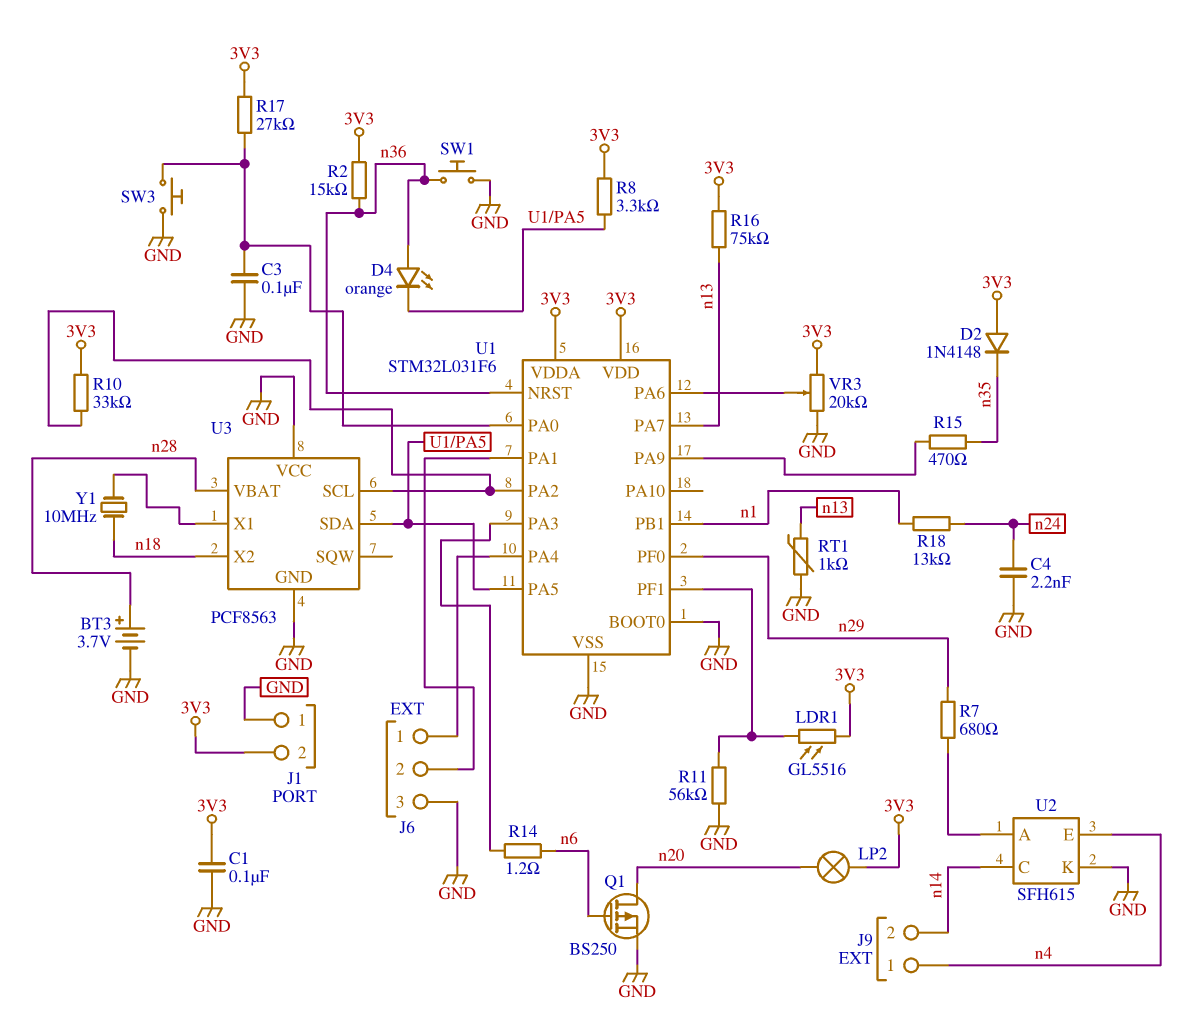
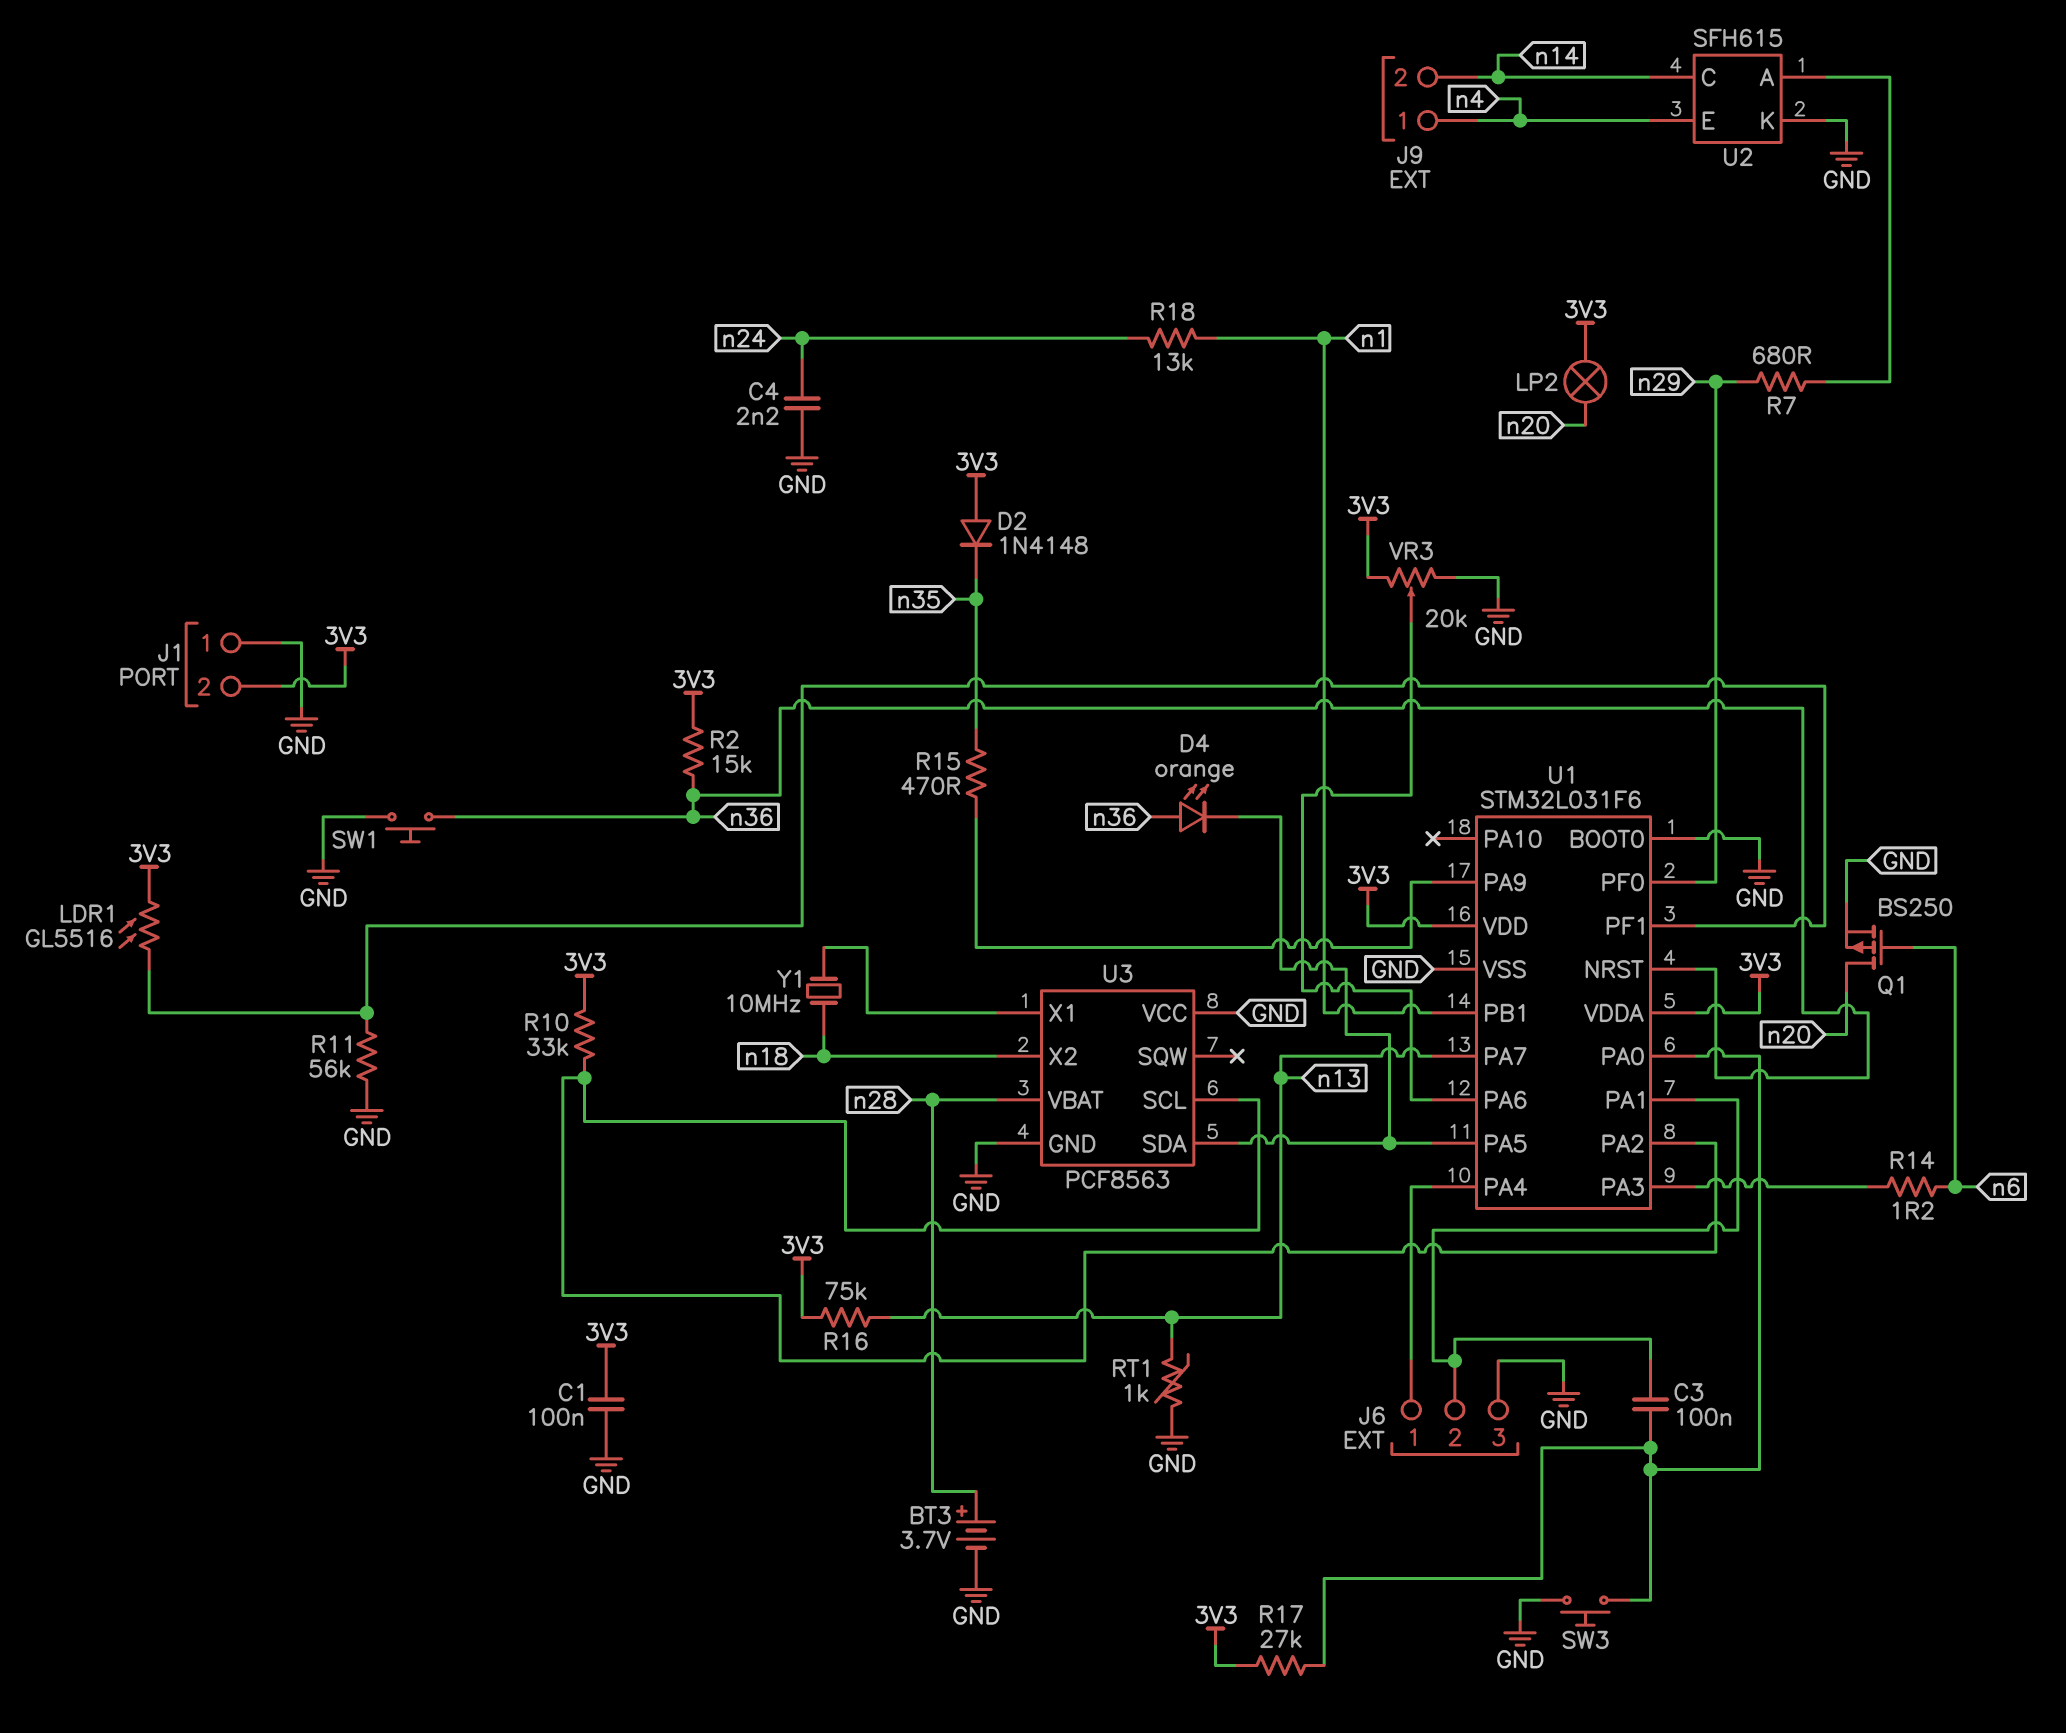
C3: 100nF (GND, U1/PA0) -> 100nF (J6/2, U1/PA0)
R8: 3.3k (3V3, U1/PA5) -> none

